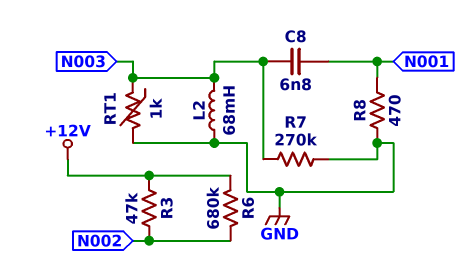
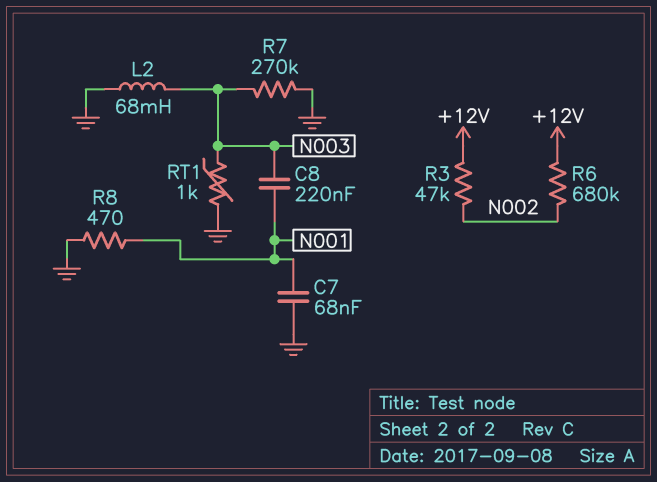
C7: none -> 68nF (GND, N001)
C8: 6.8nF (N001, N003) -> 220nF (N001, N003)

